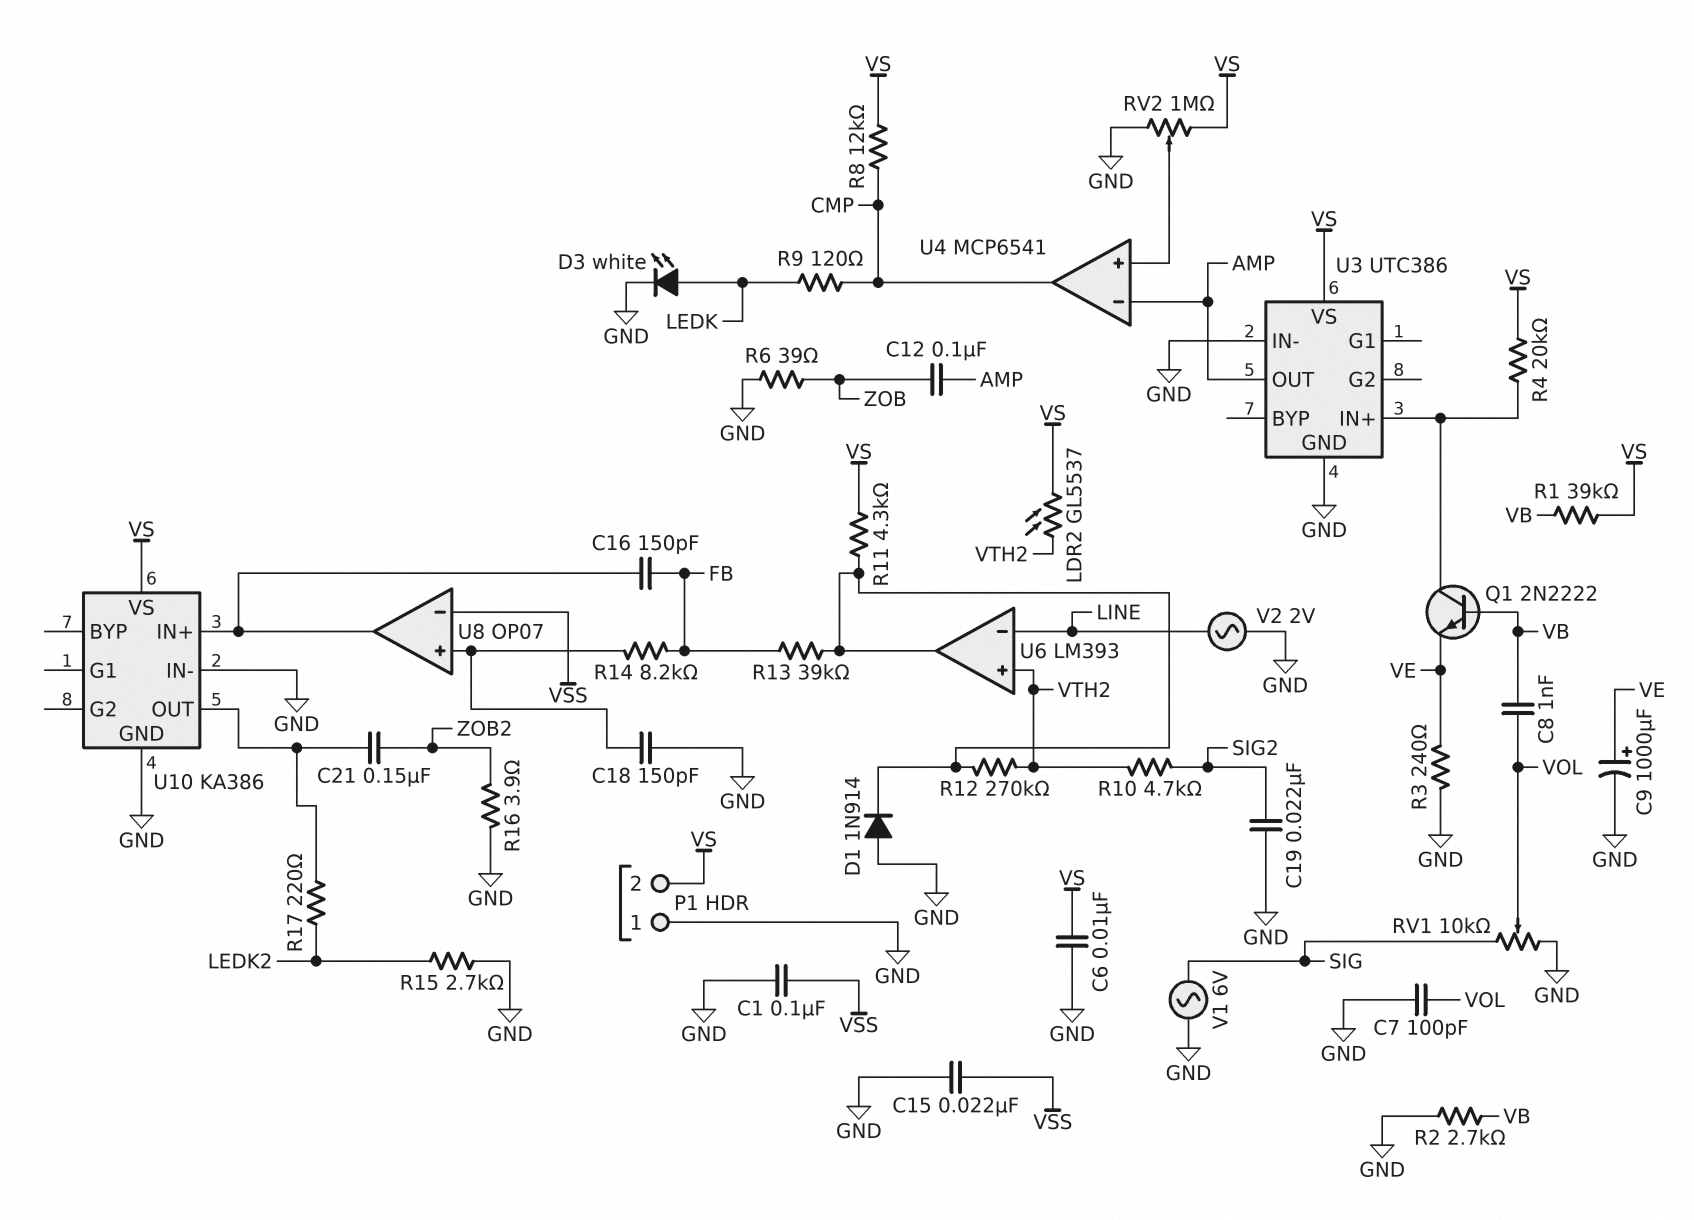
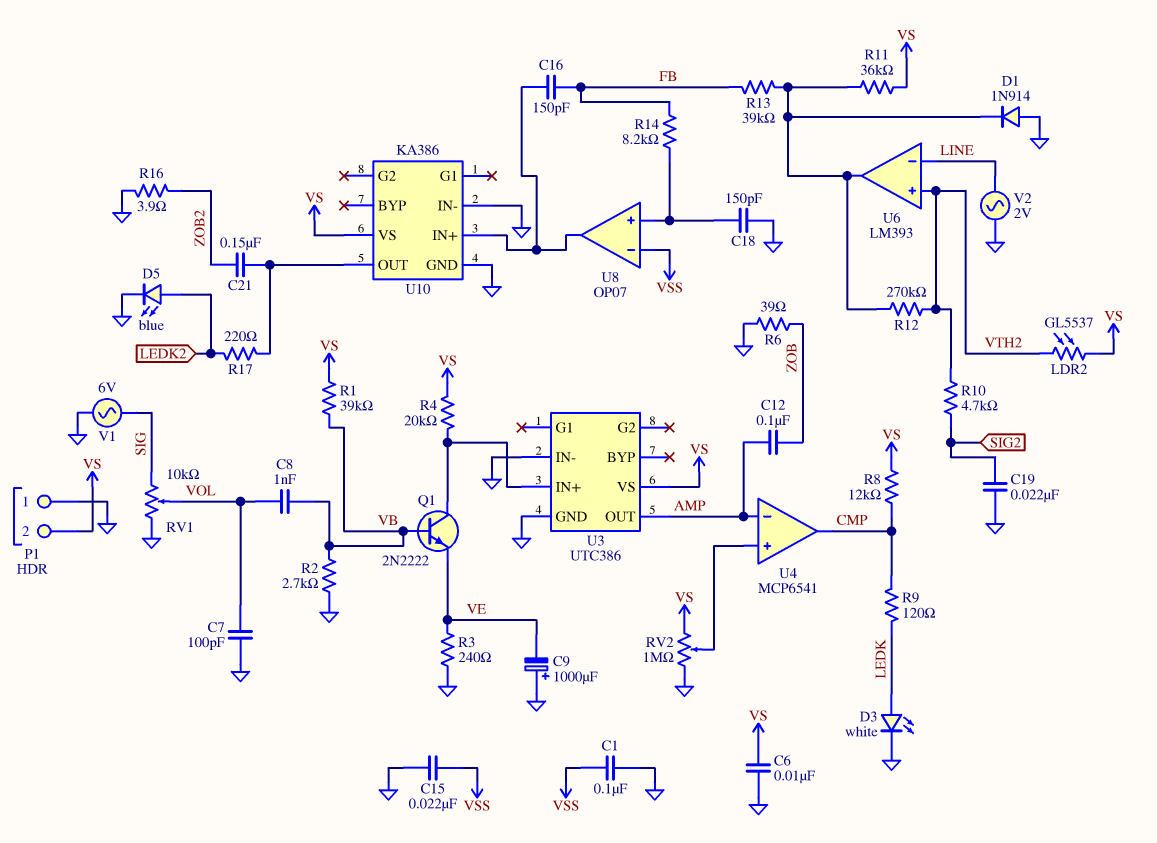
C9: 1000uF (plus VE, minus GND) -> 1000uF (plus GND, minus VE)
D5: none -> LED blue (A LEDK2, K GND)
R11: 4.3k (U6/out, VS) -> 36k (U6/out, VS)
R15: 2.7k (GND, LEDK2) -> none

